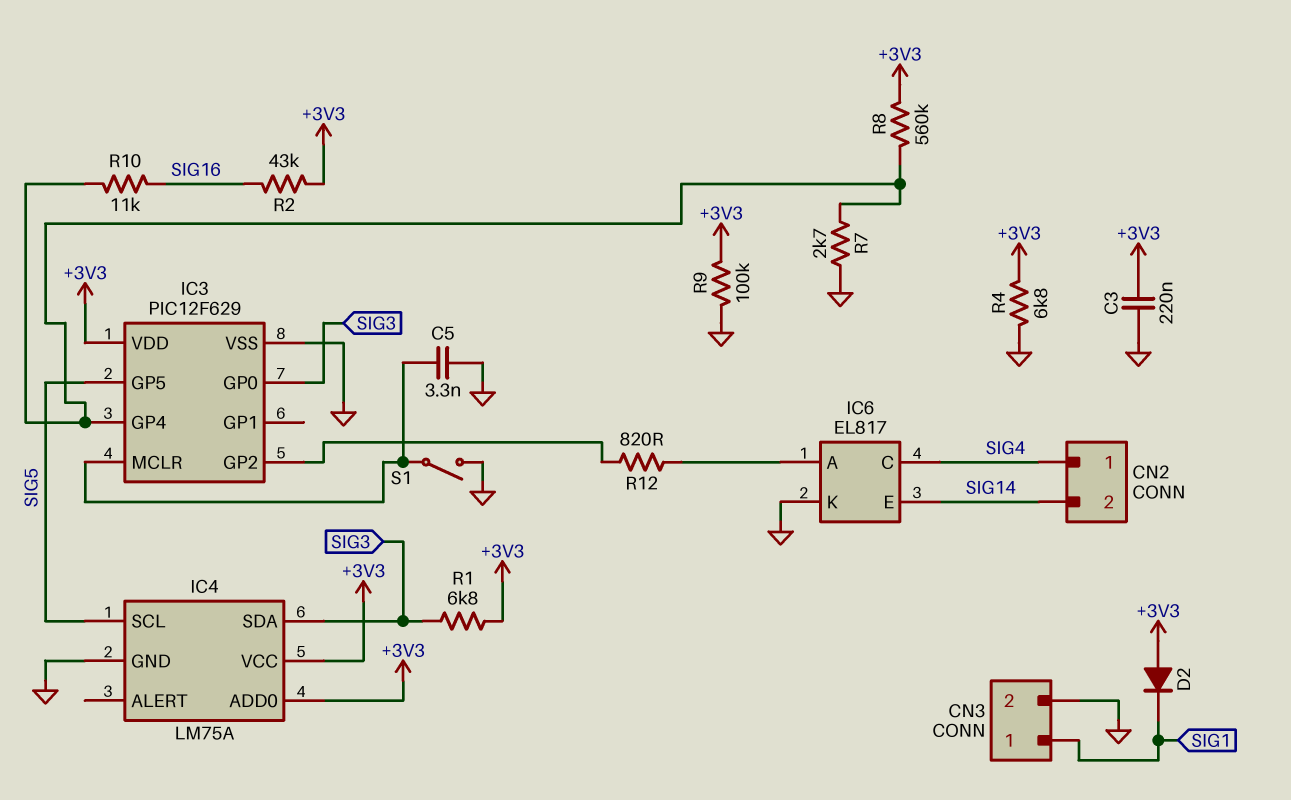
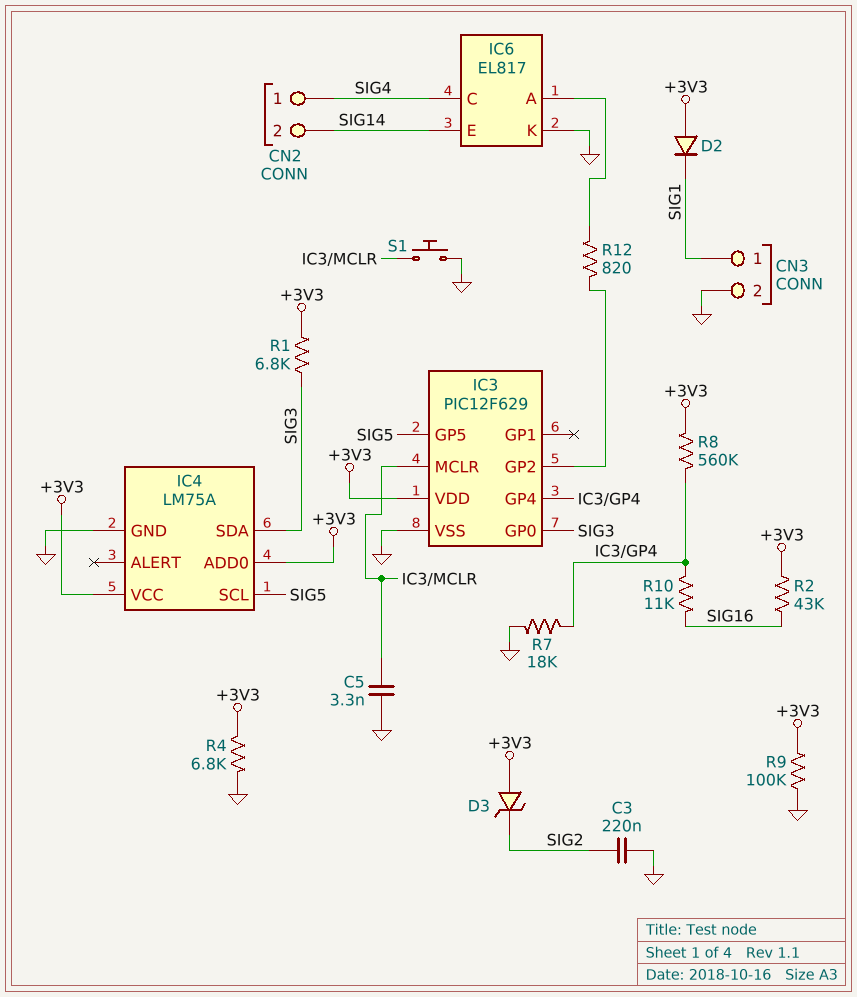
C3: 220nF (+3V3, GND) -> 220nF (GND, SIG2)
D3: none -> zener (A +3V3, K SIG2)
R7: 2.7k (GND, IC3/GP4) -> 18k (GND, IC3/GP4)
S1: switch (GND, IC3/MCLR) -> button (GND, IC3/MCLR)

